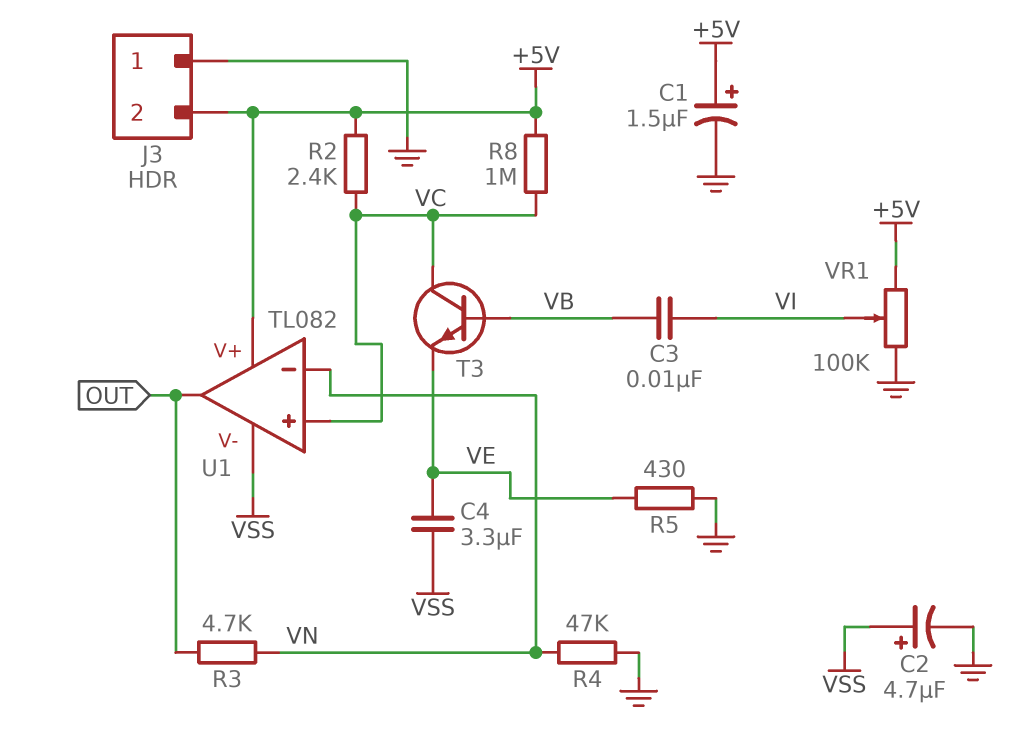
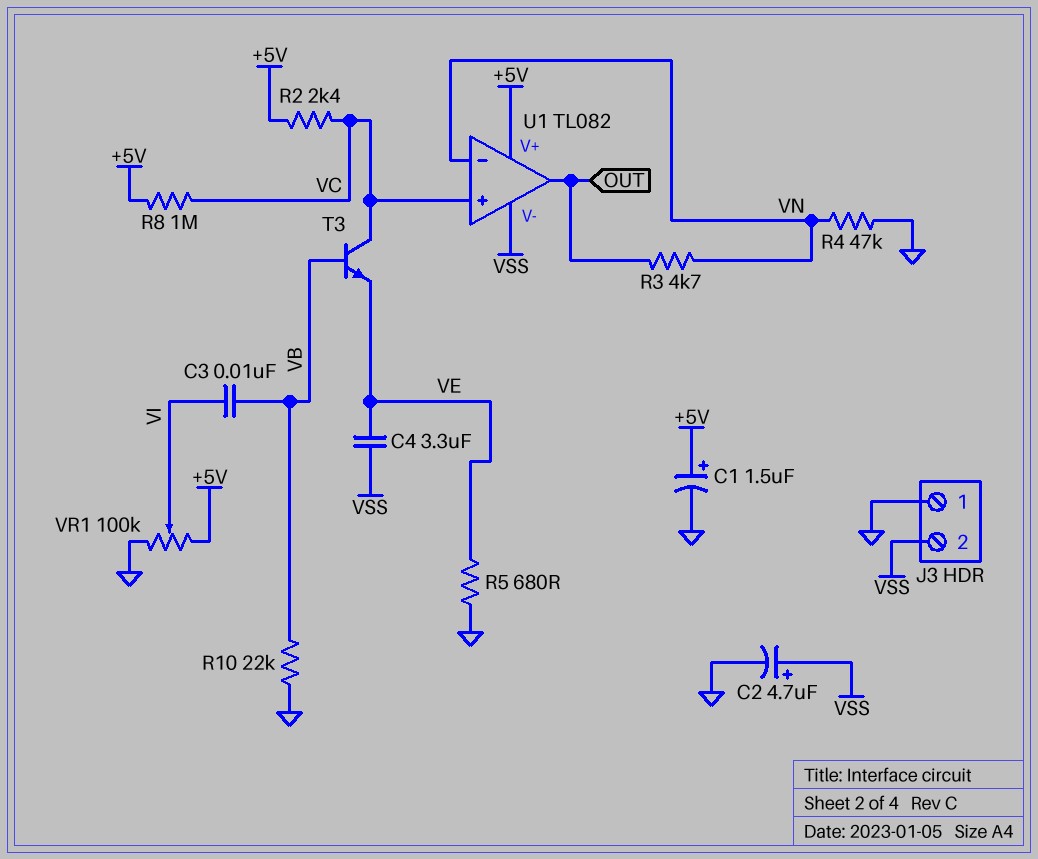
J3 pin 2: +5V -> VSS
R5: 430 (GND, VE) -> 680 (GND, VE)
R10: none -> 22k (GND, VB)

